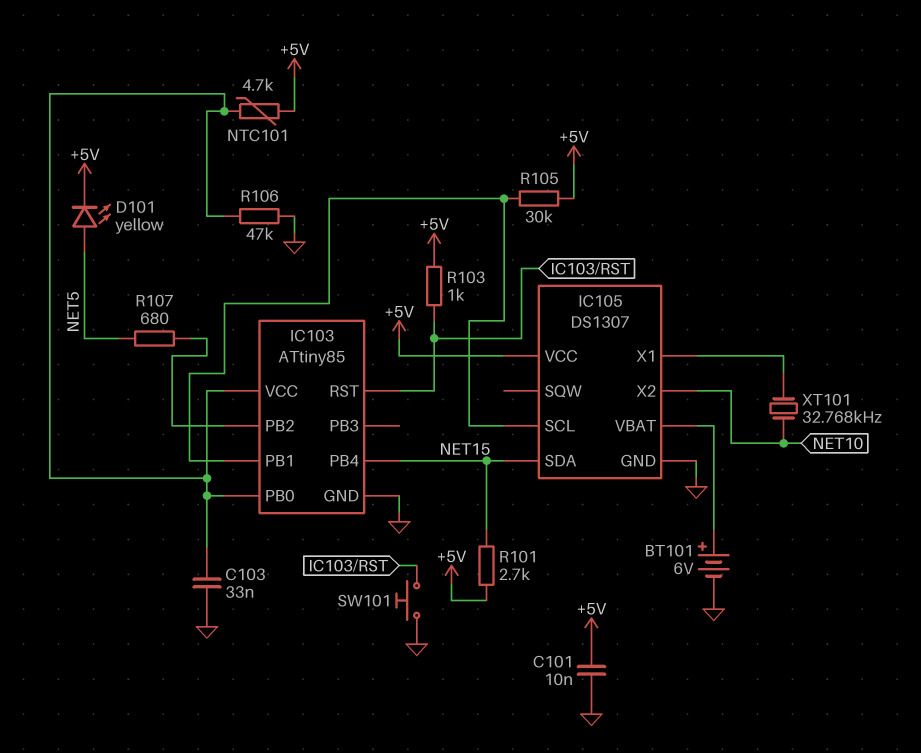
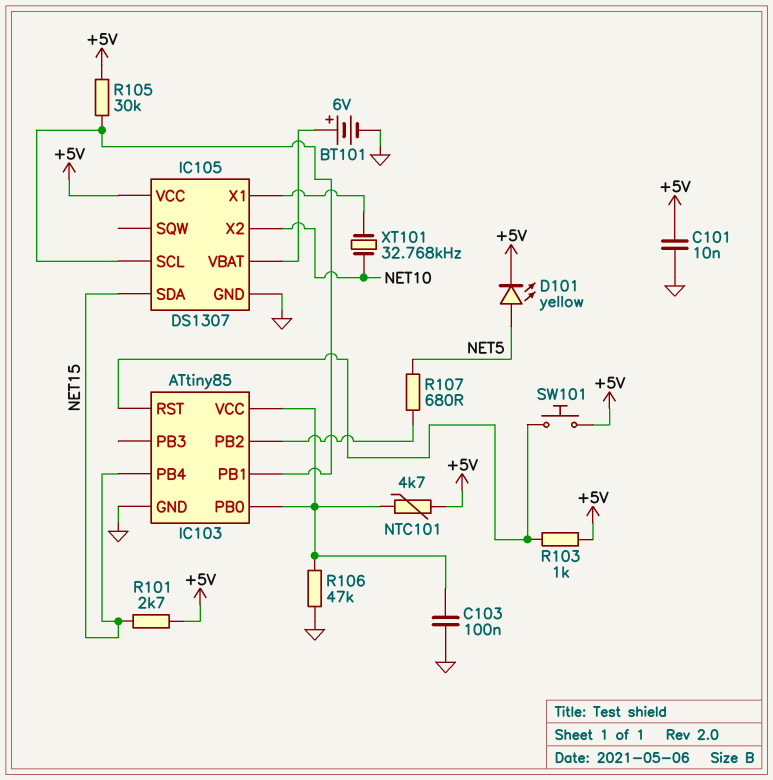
C103: 33nF (GND, IC103/PB0) -> 100nF (GND, IC103/PB0)
SW101: button (GND, IC103/RST) -> button (+5V, IC103/RST)

